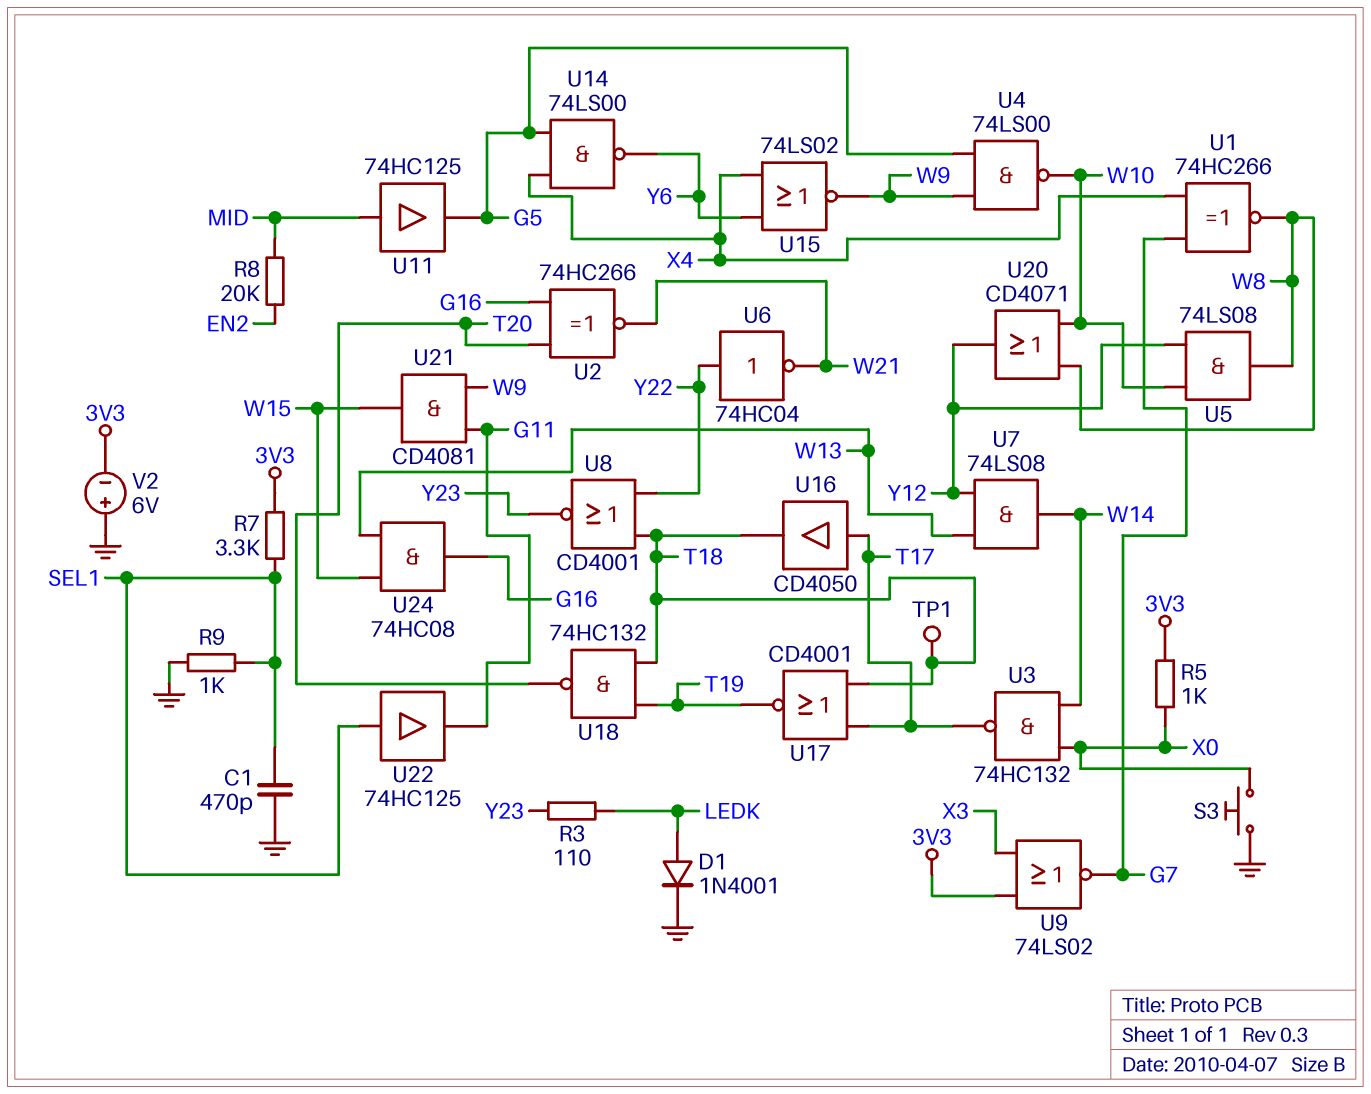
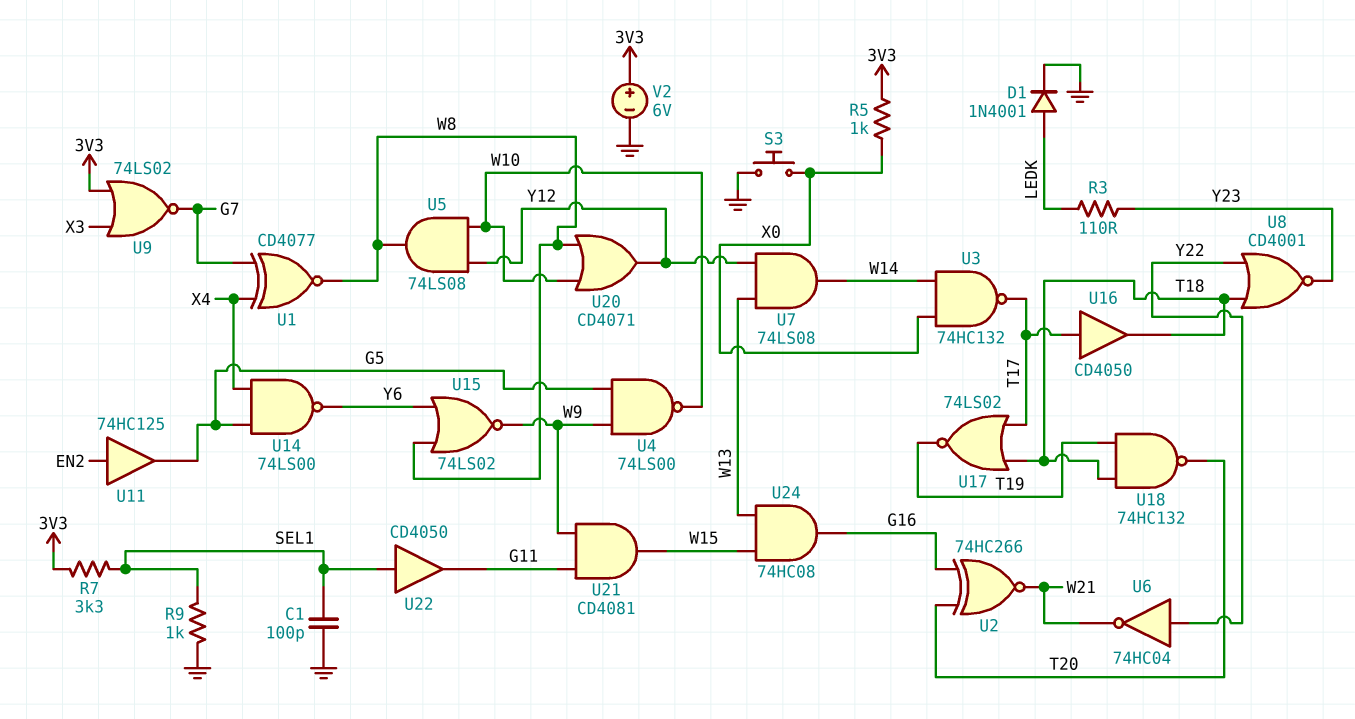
C1: 470pF (GND, SEL1) -> 100pF (GND, SEL1)
R8: 20k (EN2, MID) -> none
TP1: test point (T18) -> none
U1: XNOR 74HC266 (in G7, in X4, out W8) -> XNOR CD4077 (in G7, in X4, out W8)
U11: buffer 74HC125 (in MID, out G5) -> buffer 74HC125 (in EN2, out G5)
U15: NOR 74LS02 (in X4, in Y6, out W9) -> NOR 74LS02 (in W8, in Y6, out W9)
U17: NOR CD4001 (in T17, in T18, out T19) -> NOR 74LS02 (in T17, in T18, out T19)
U22: buffer 74HC125 (in SEL1, out G11) -> buffer CD4050 (in SEL1, out G11)
V2: 6V (plus GND, minus 3V3) -> 6V (plus 3V3, minus GND)

